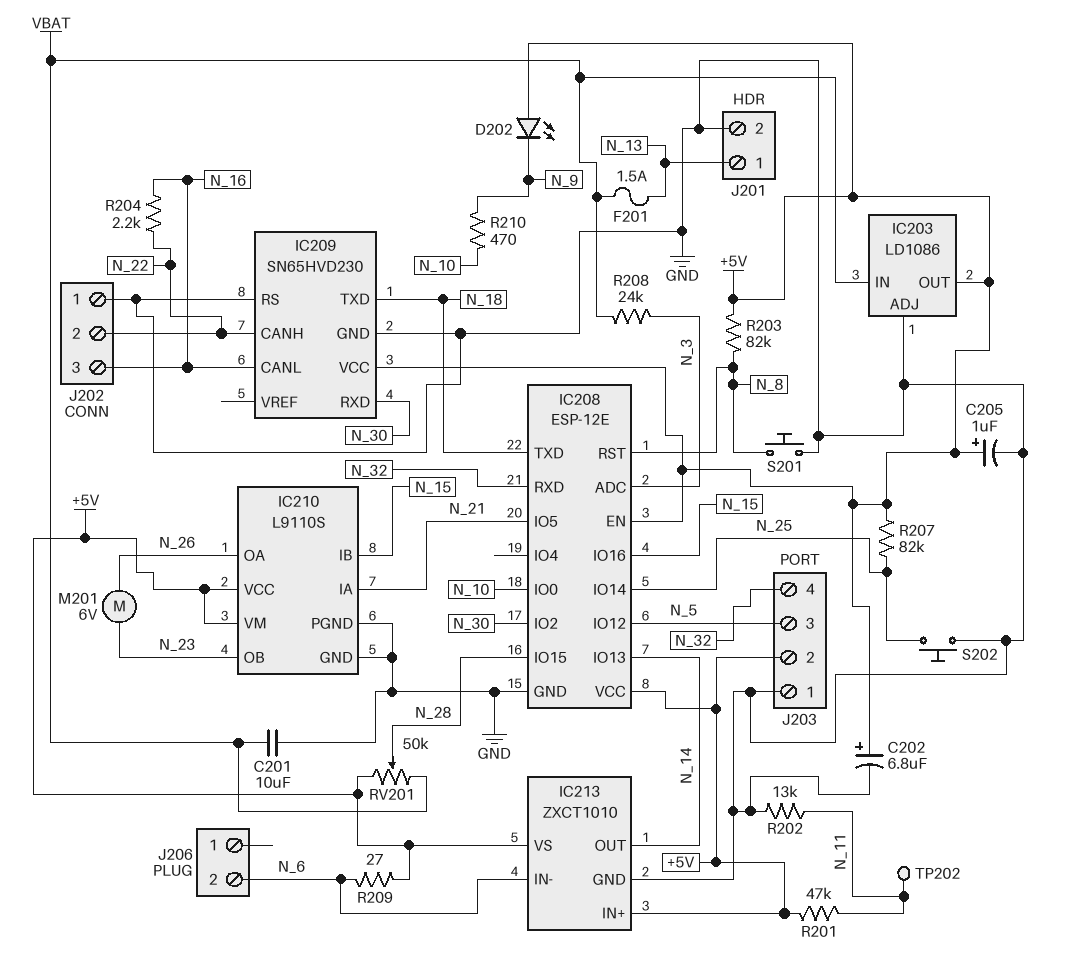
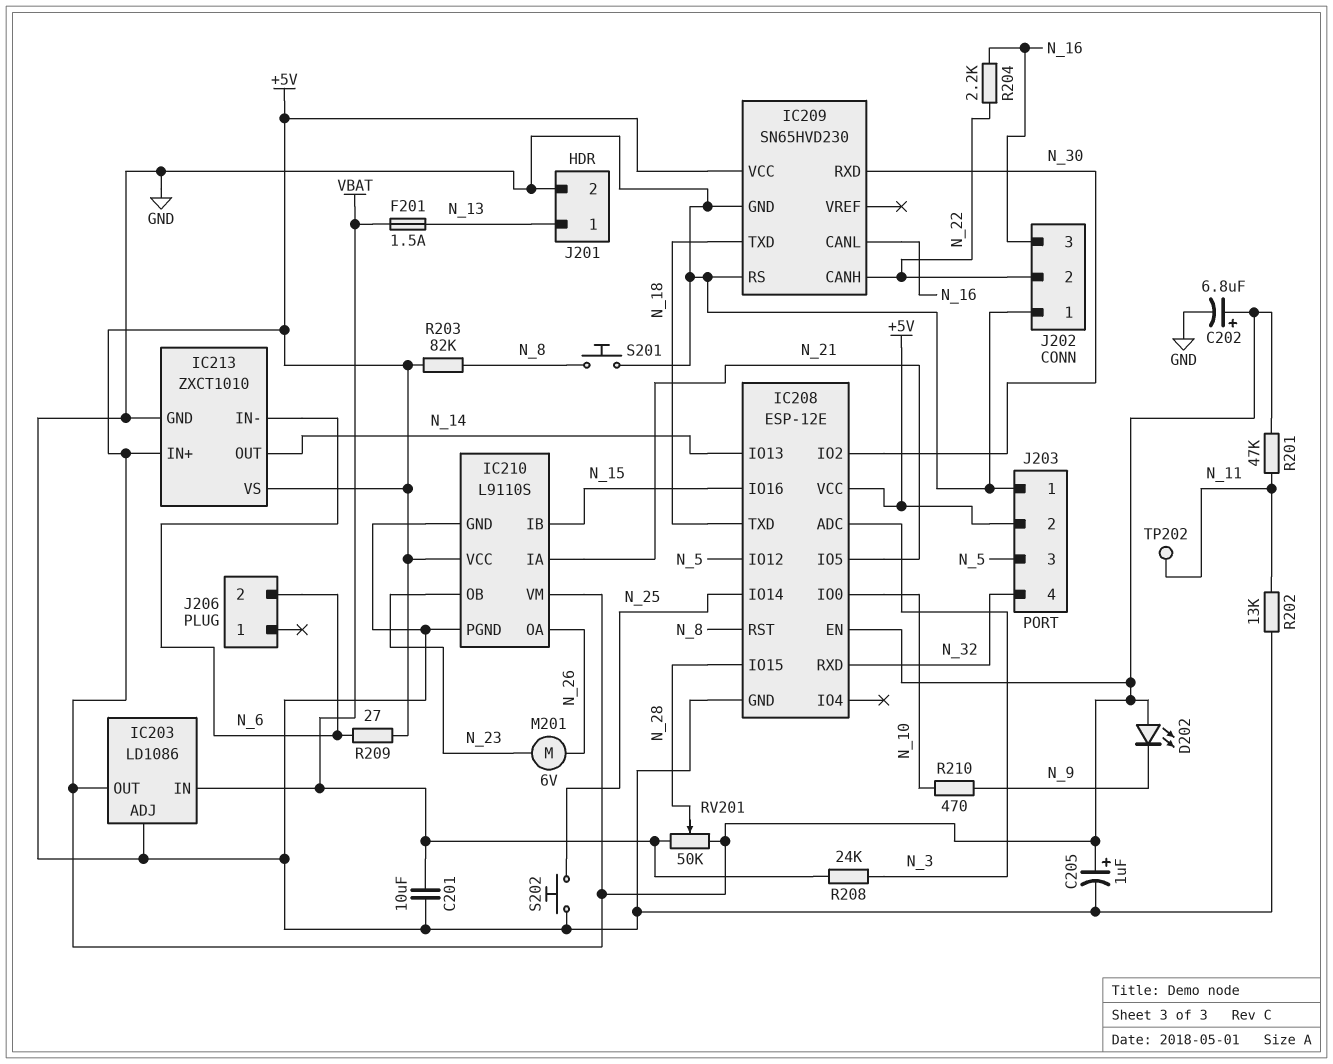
R207: 82k (+5V, N_25) -> none

